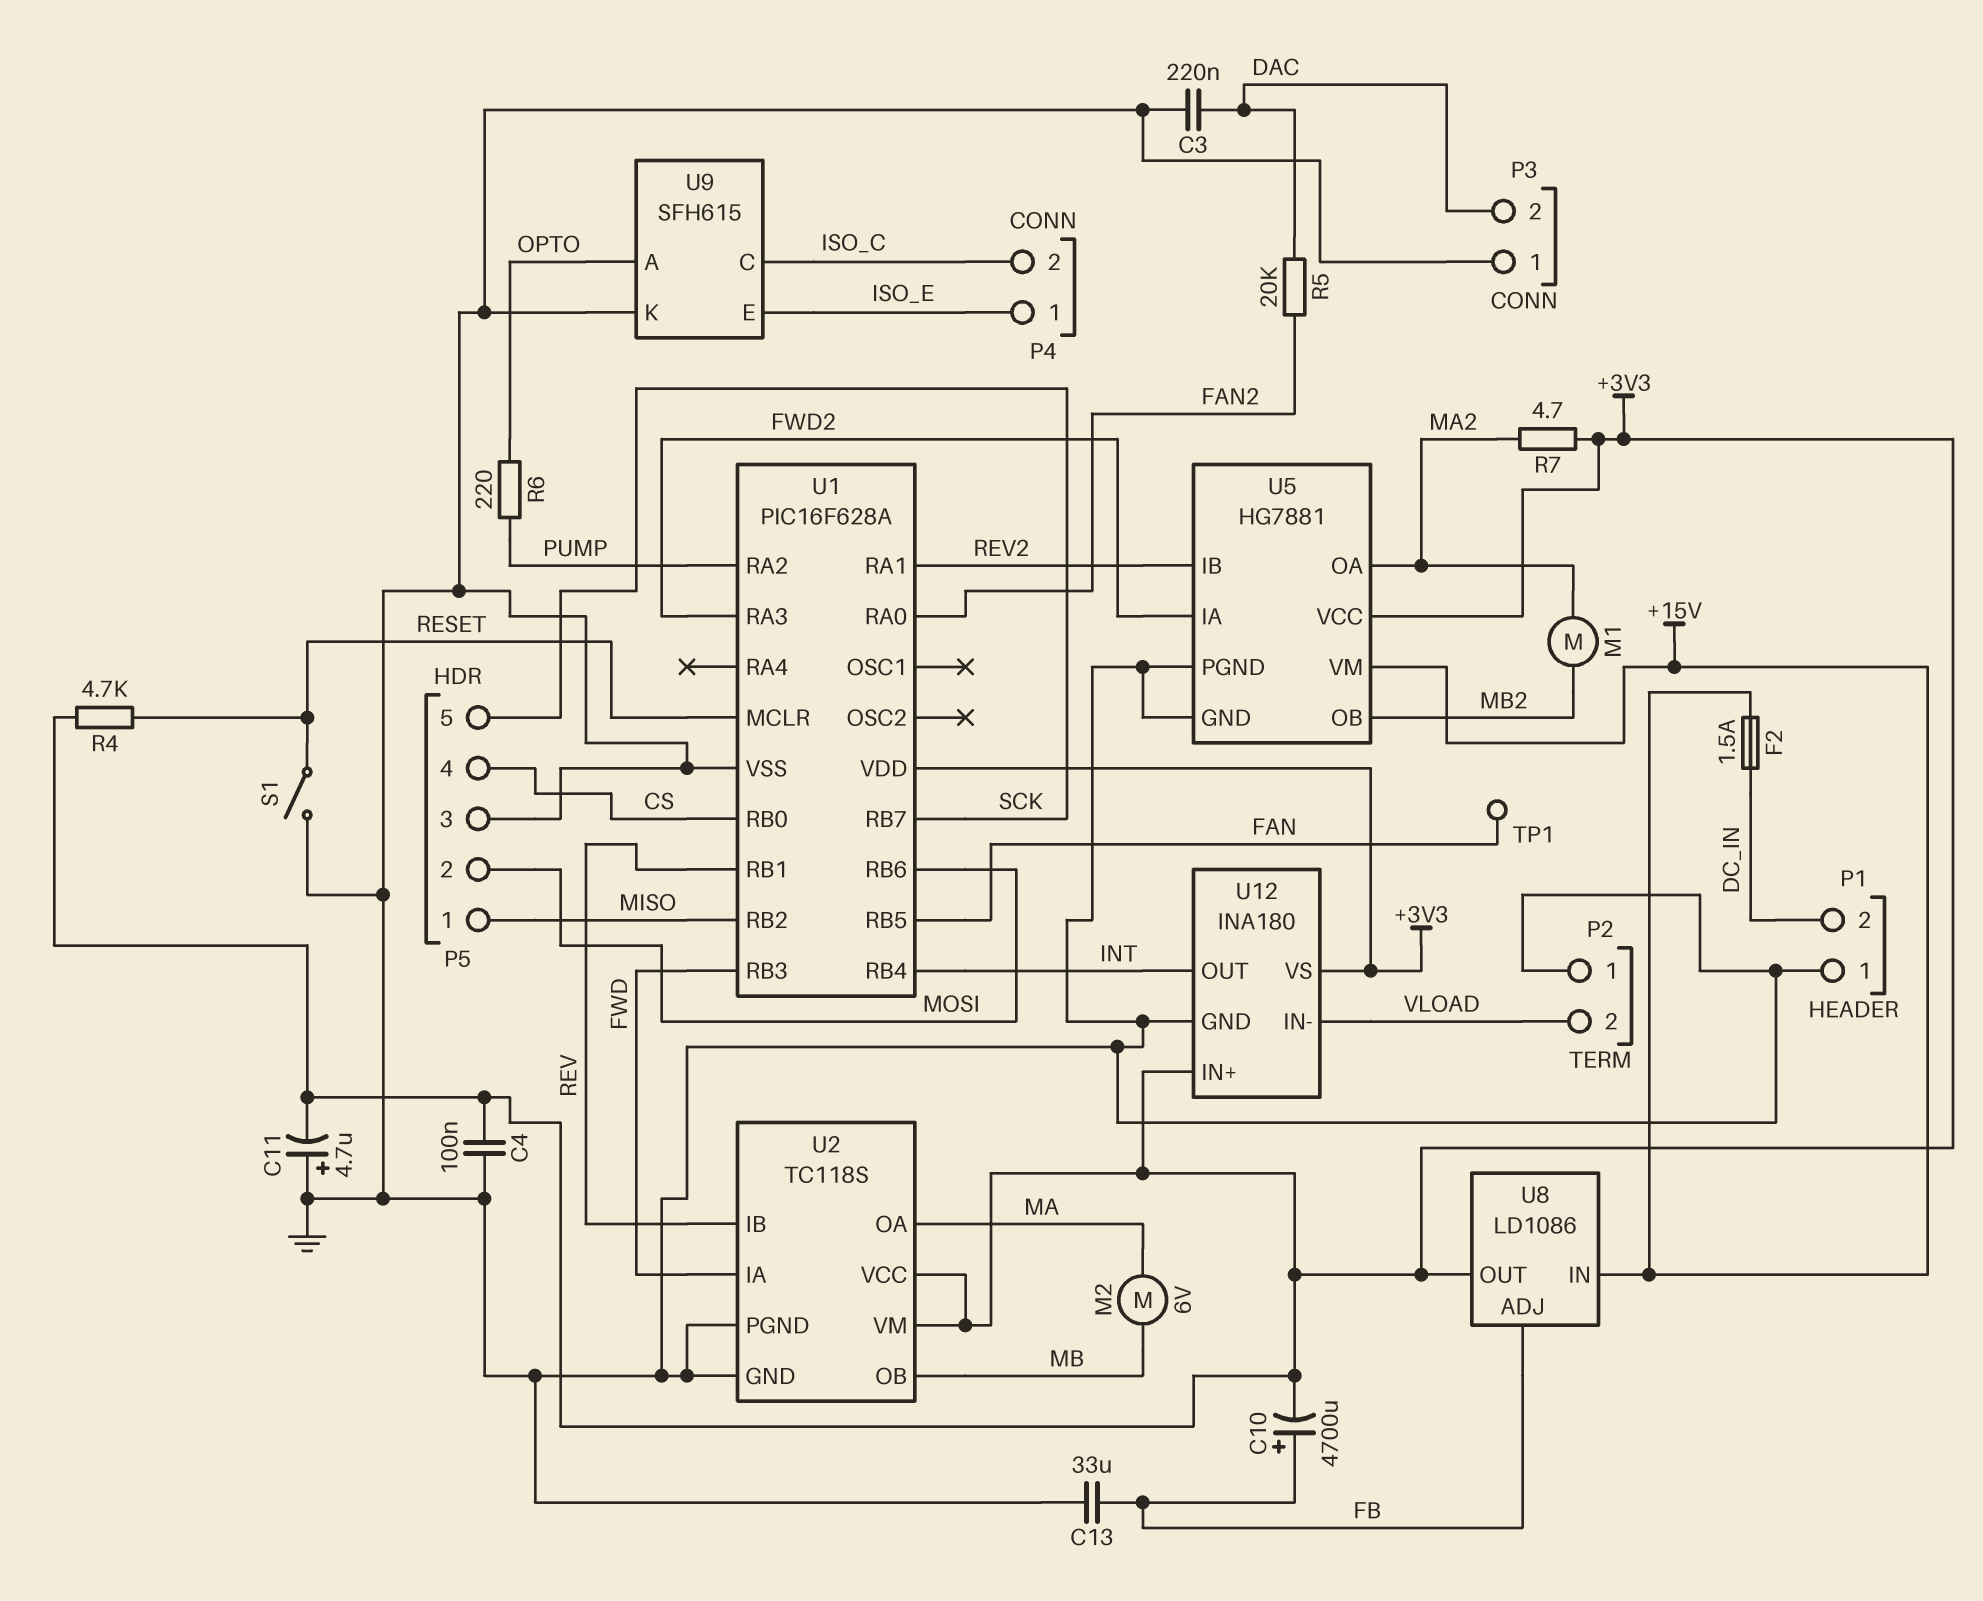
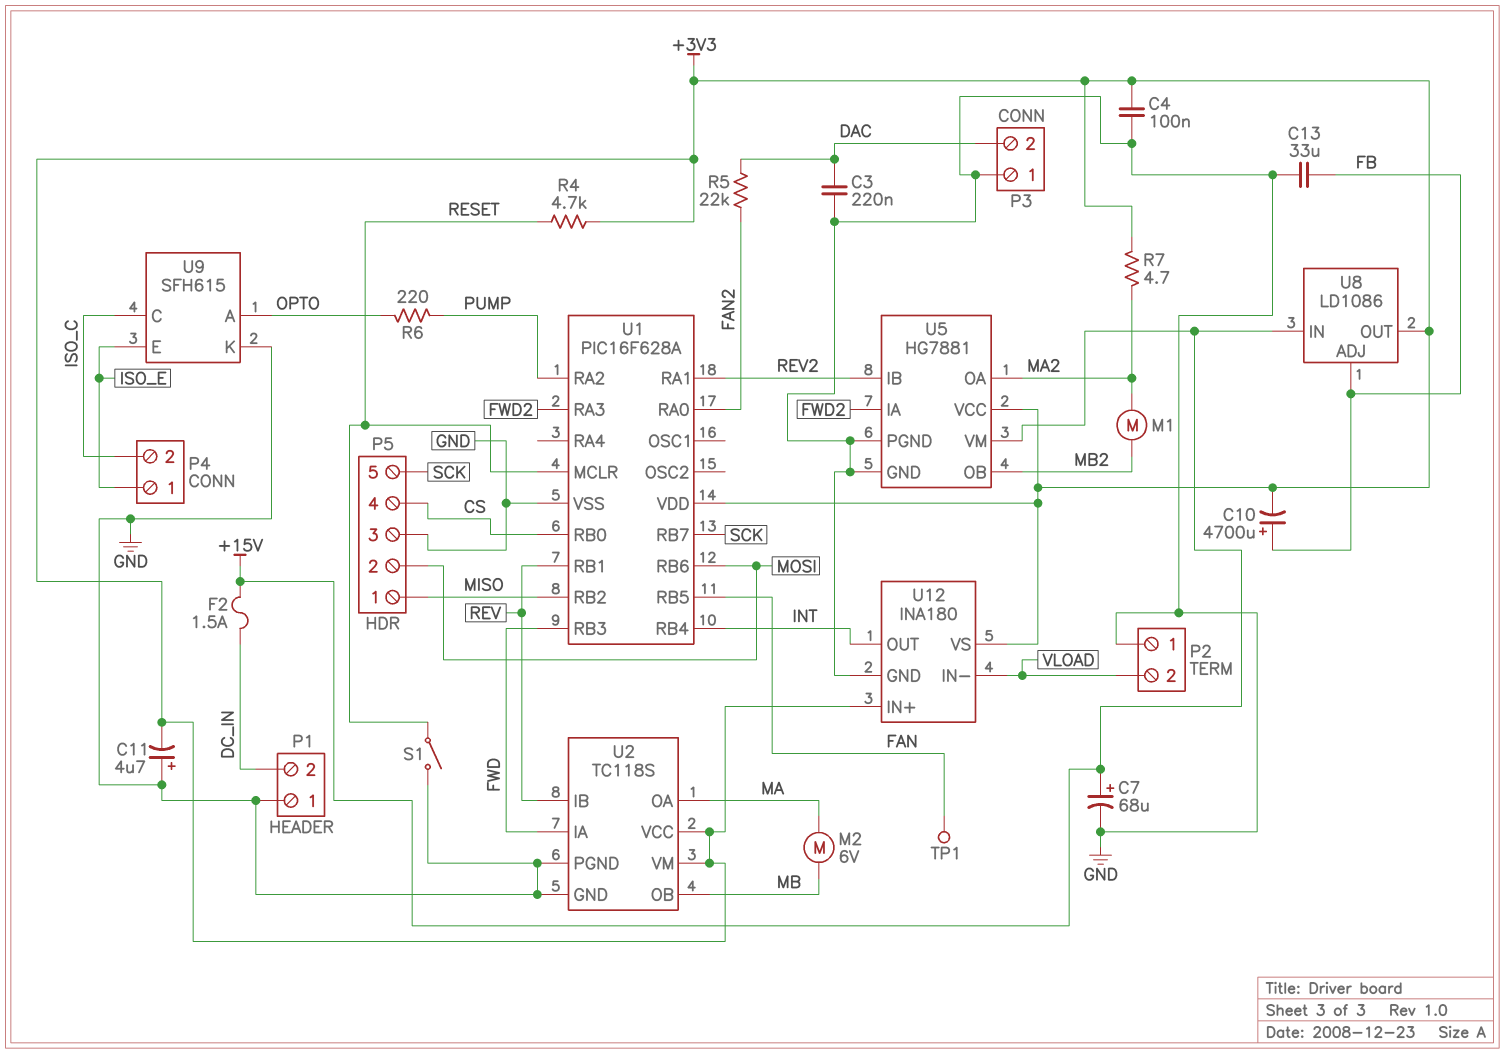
C7: none -> 68uF (plus +15V, minus GND)
R5: 20k (DAC, FAN2) -> 22k (DAC, FAN2)

